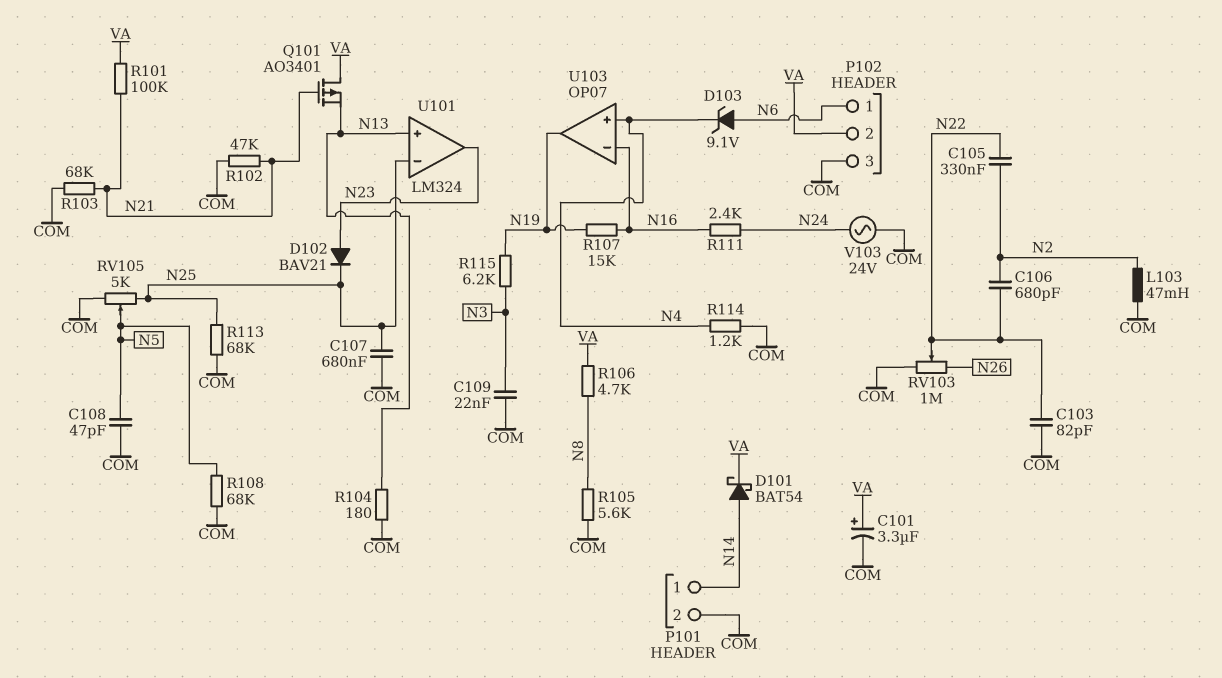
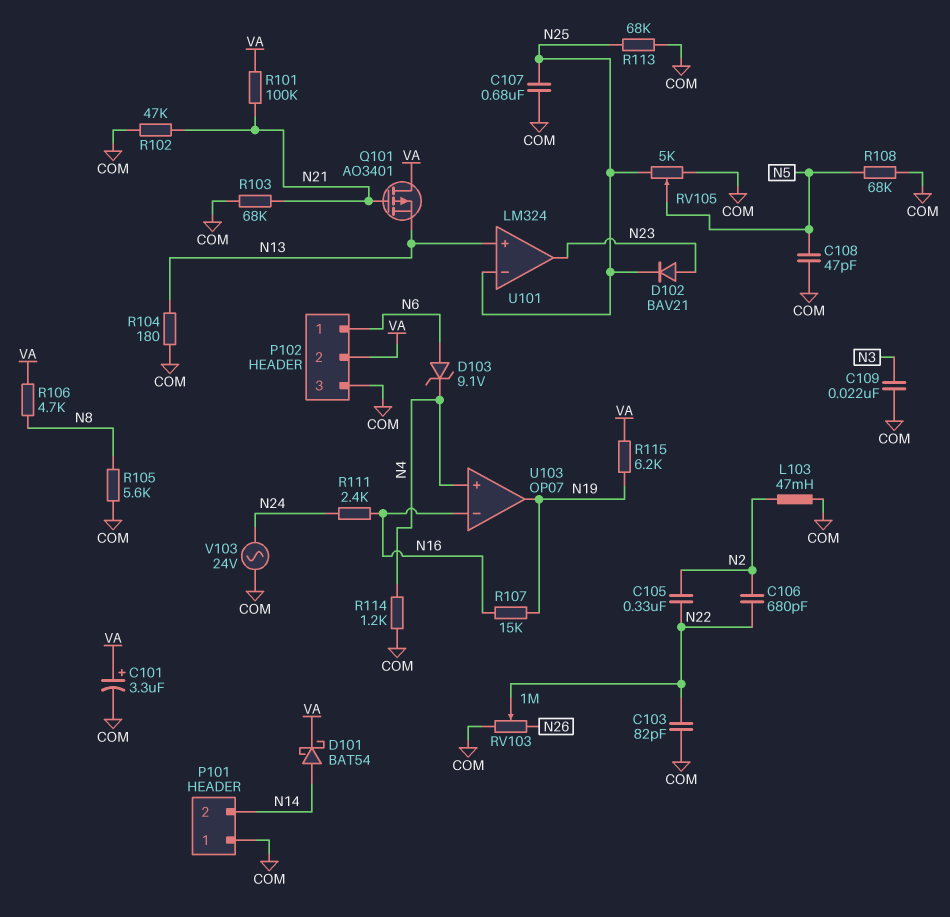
P101 pin 1: N14 -> COM
P101 pin 2: COM -> N14
R115: 6.2k (N3, N19) -> 6.2k (N19, VA)

